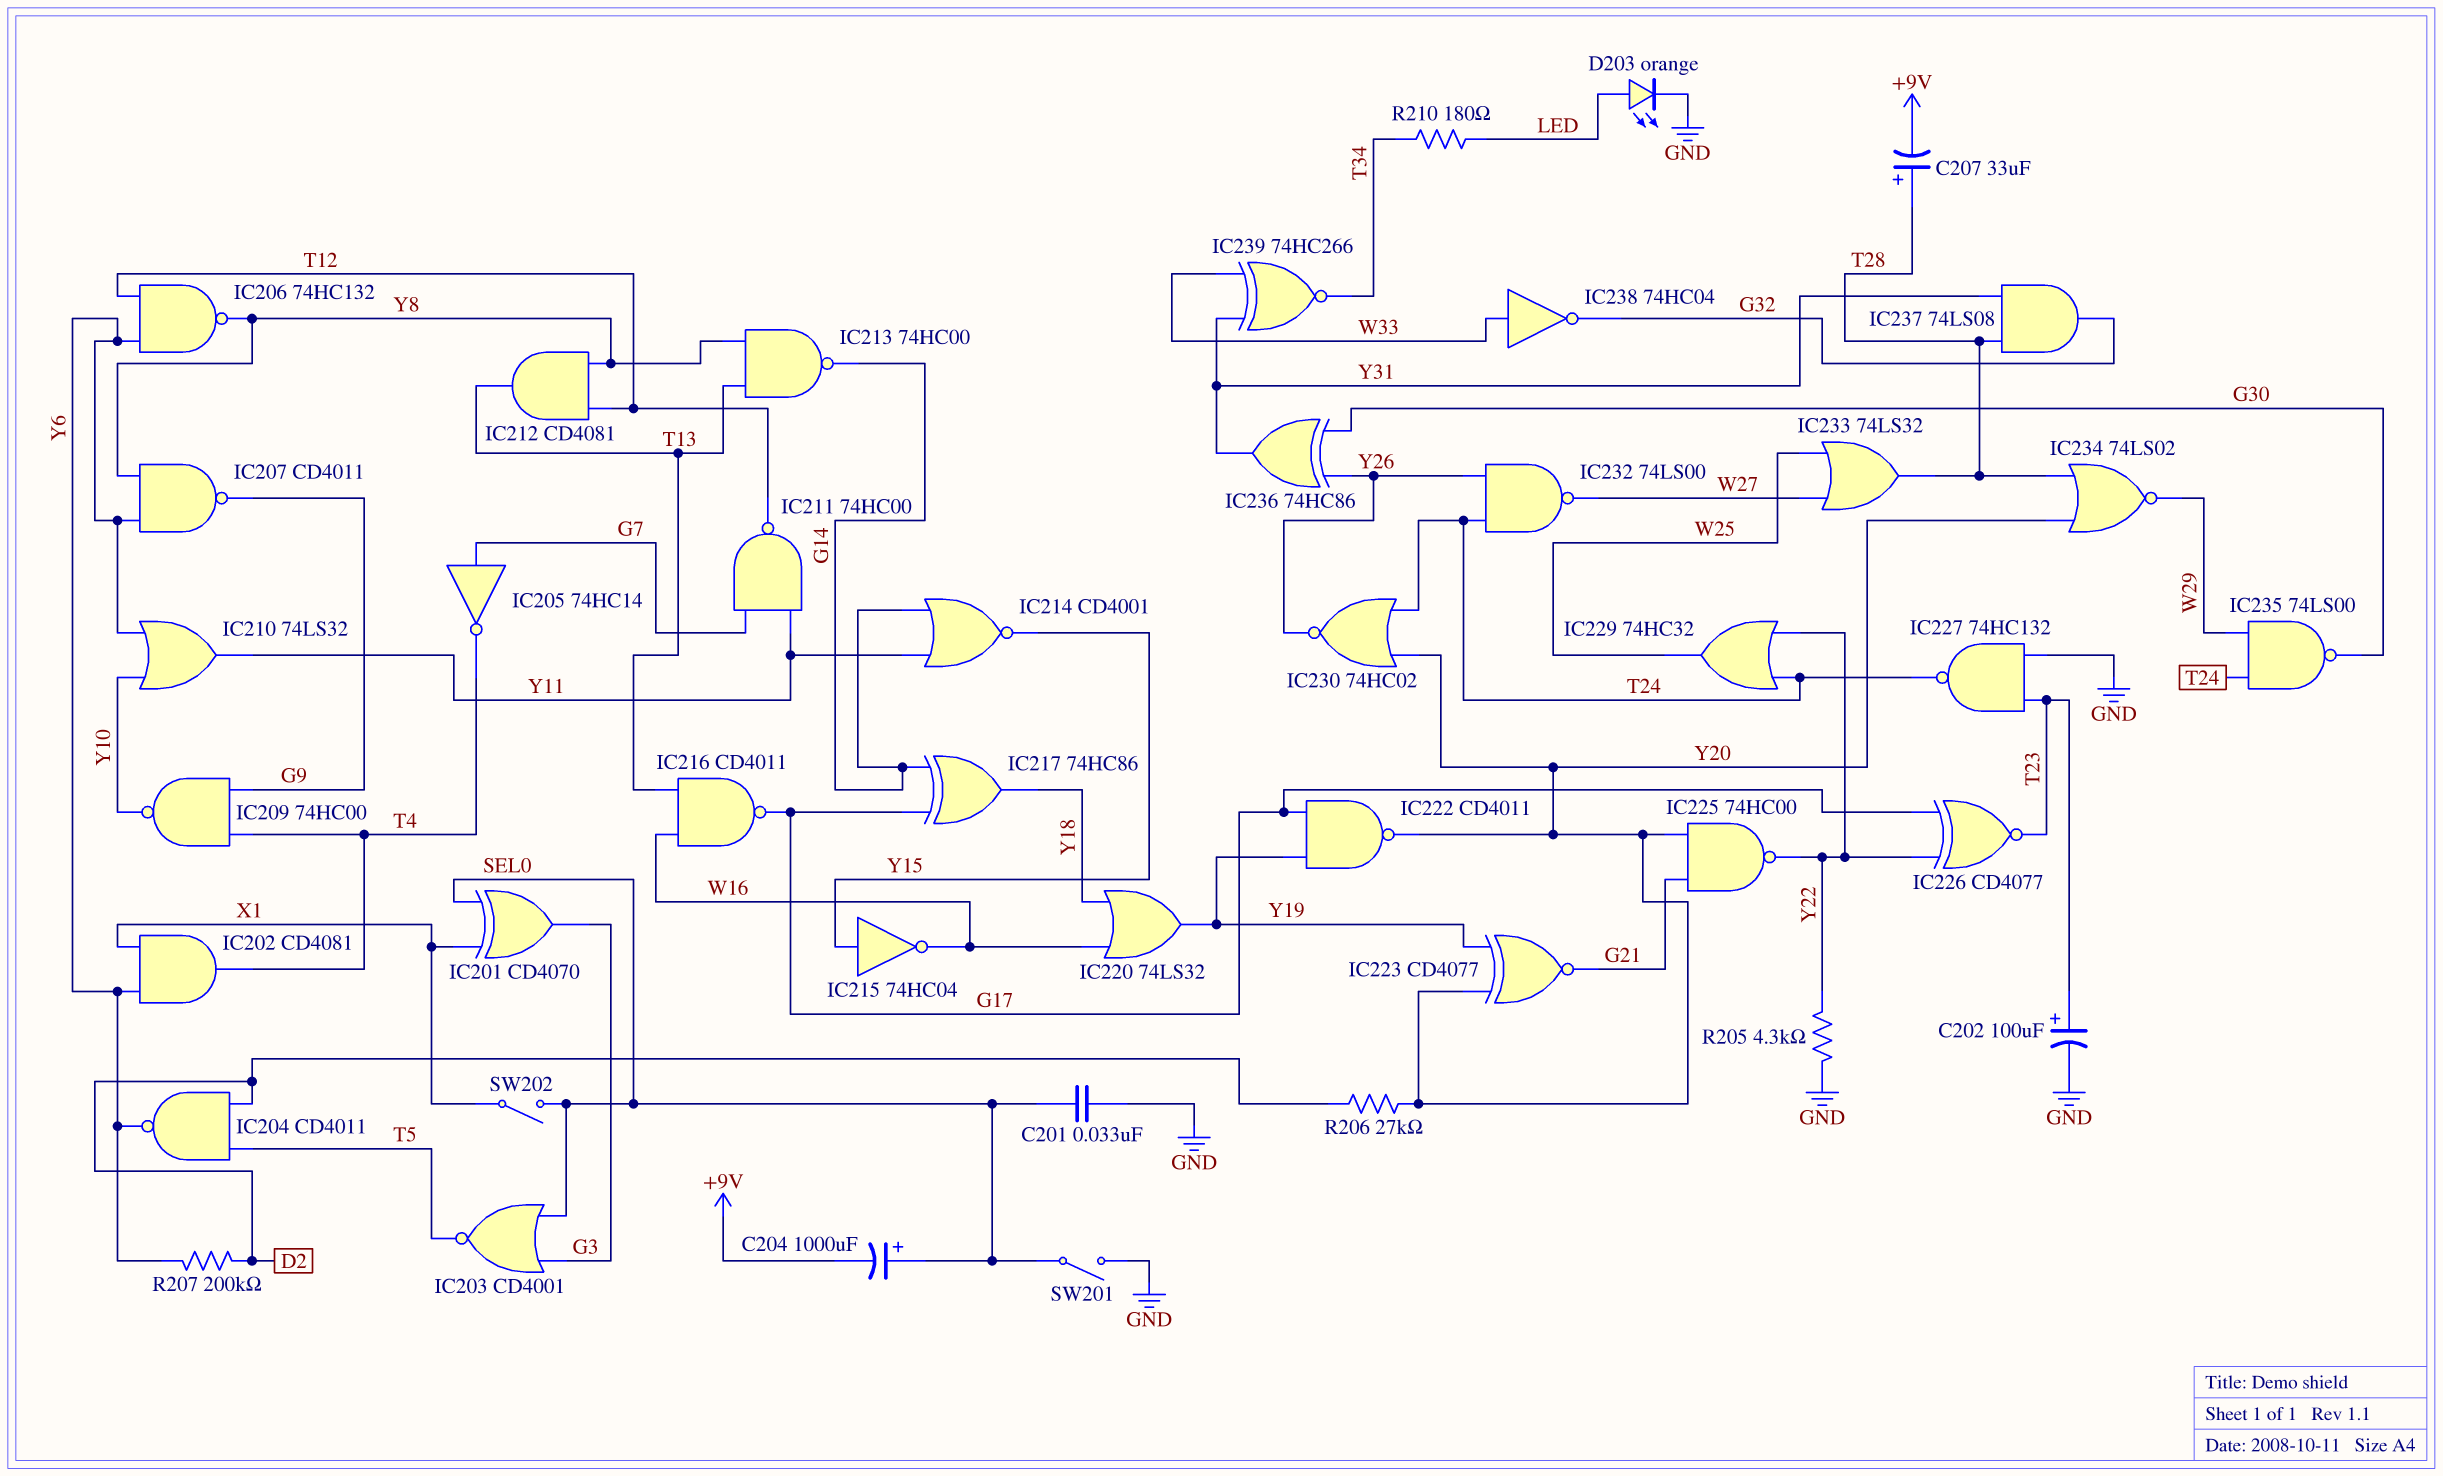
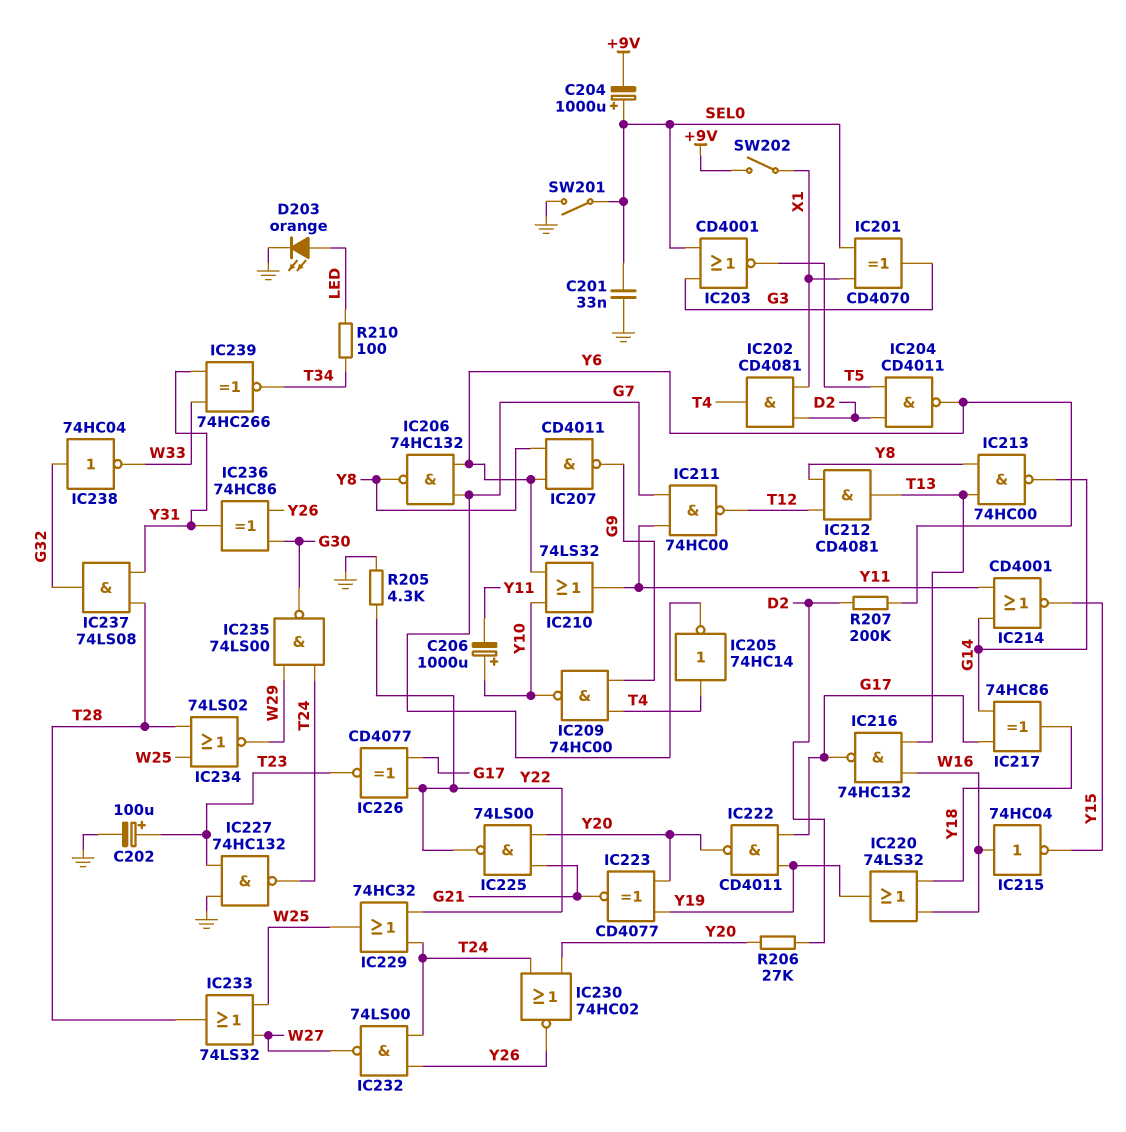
C206: none -> 1000uF (plus Y10, minus Y11)
C207: 33uF (plus T28, minus +9V) -> none
IC202: AND CD4081 (in X1, in Y6, out T4) -> AND CD4081 (in D2, in X1, out T4)
IC205: NOT 74HC14 (in G7, out T4) -> NOT 74HC14 (in T4, out G7)
IC206: NAND 74HC132 (in T12, in Y6, out Y8) -> NAND 74HC132 (in G7, in Y6, out Y8)
IC215: NOT 74HC04 (in Y15, out W16) -> NOT 74HC04 (in W16, out Y15)
IC216: NAND CD4011 (in T13, in W16, out G17) -> NAND 74HC132 (in T13, in W16, out G17)
IC225: NAND 74HC00 (in G21, in Y20, out Y22) -> NAND 74LS00 (in G21, in Y20, out Y22)
IC234: NOR 74LS02 (in T28, in Y20, out W29) -> NOR 74LS02 (in T28, in W25, out W29)
IC238: NOT 74HC04 (in W33, out G32) -> NOT 74HC04 (in G32, out W33)
R210: 180 (LED, T34) -> 100 (LED, T34)
SW202: switch (SEL0, X1) -> switch (+9V, X1)

